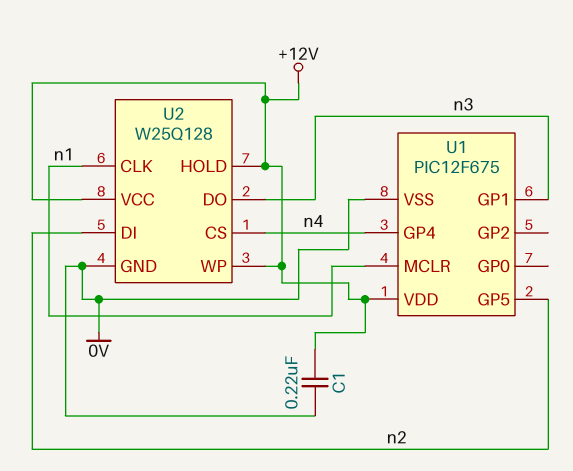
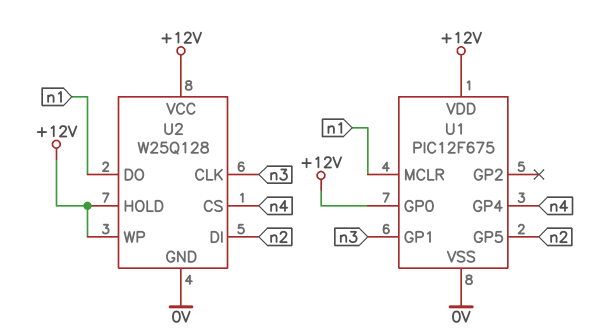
C1: 220nF (+12V, 0V) -> none
U1 pin GP0: none -> +12V
U2 pin CLK: n1 -> n3
U2 pin DO: n3 -> n1

